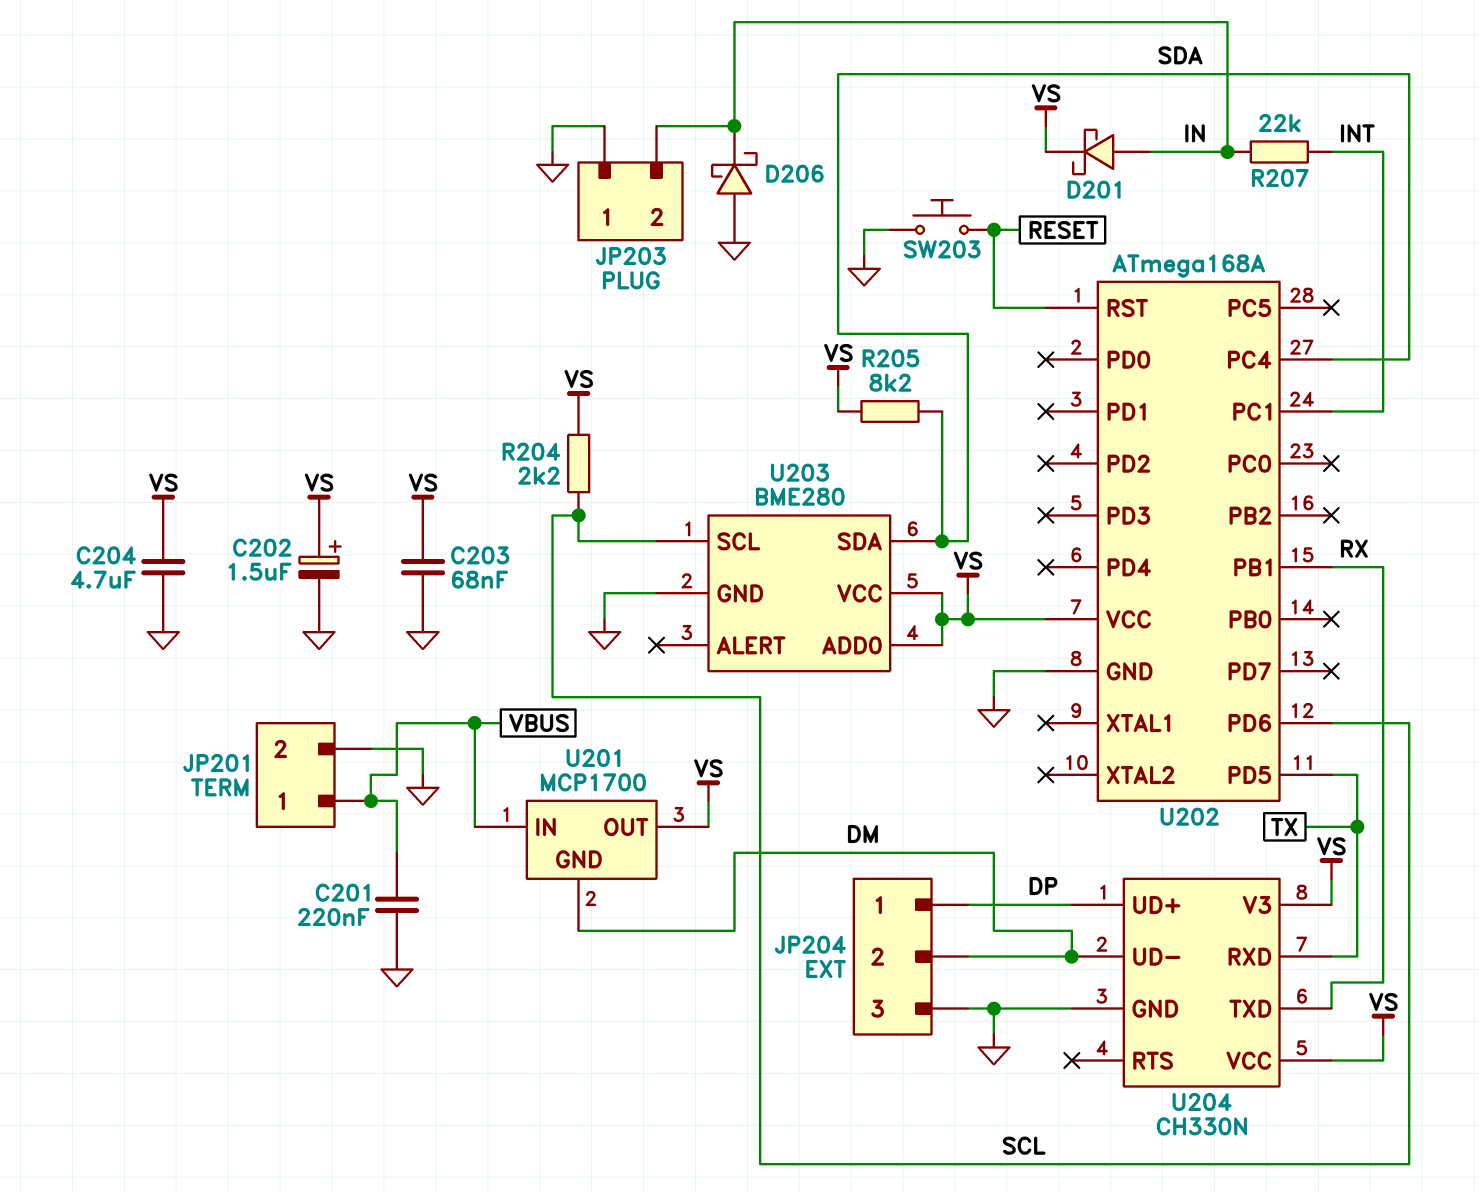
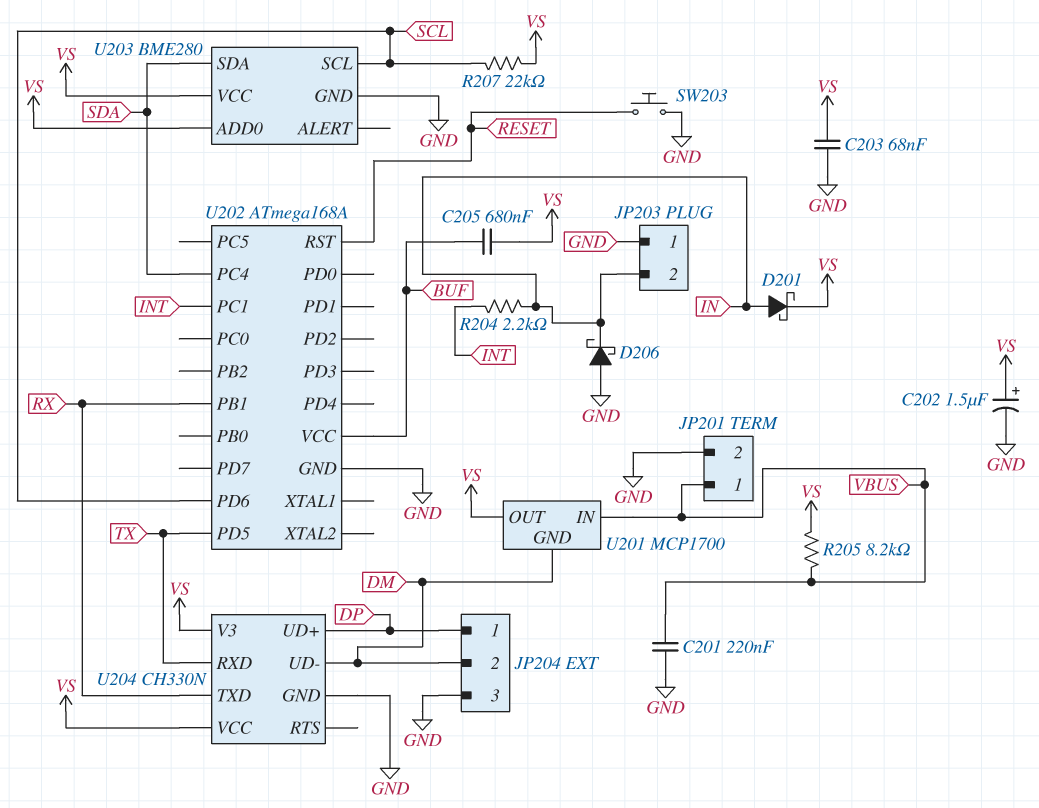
C204: 4.7uF (GND, VS) -> none
C205: none -> 680nF (BUF, VS)
R204: 2.2k (SCL, VS) -> 2.2k (IN, INT)
R205: 8.2k (SDA, VS) -> 8.2k (VBUS, VS)
R207: 22k (IN, INT) -> 22k (SCL, VS)
U202 pin VCC: VS -> BUF

